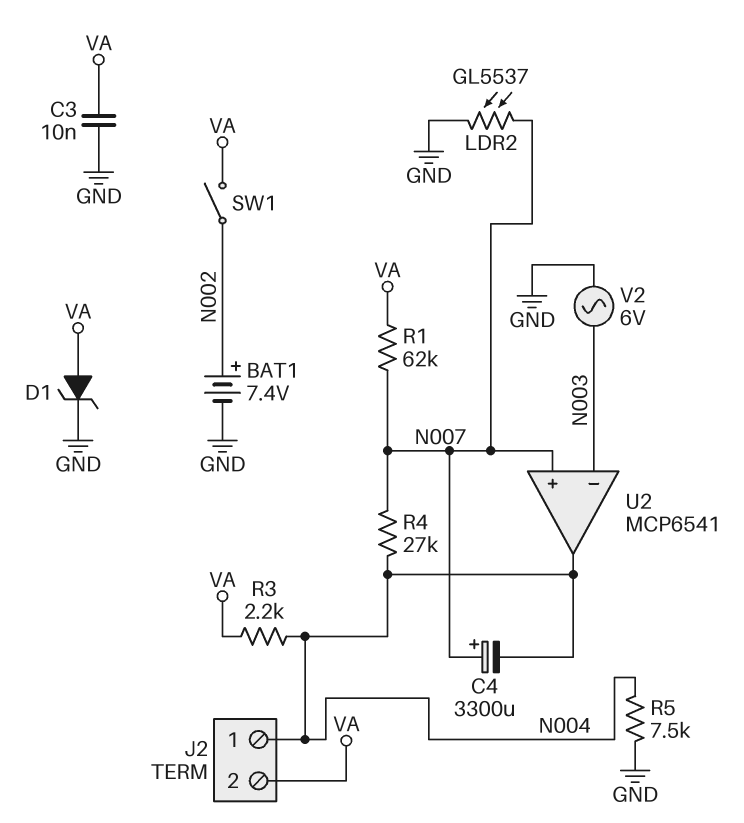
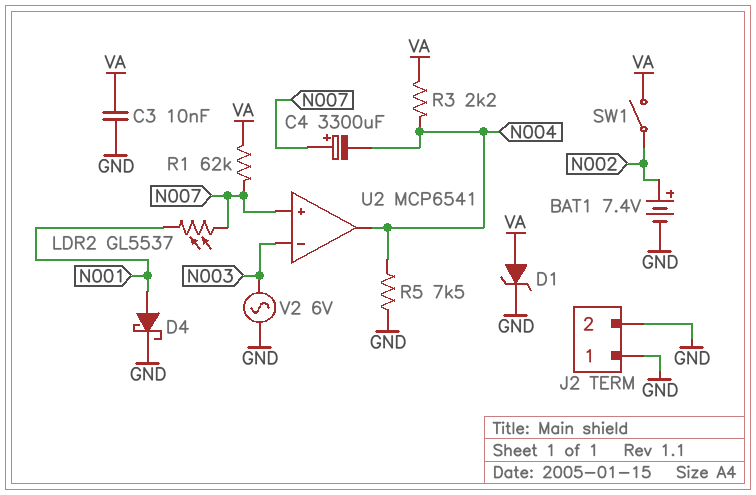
D4: none -> schottky (A N001, K GND)
J2 pin 1: N004 -> GND
J2 pin 2: VA -> GND
LDR2: GL5537 (GND, N007) -> GL5537 (N001, N007)
R4: 27k (N004, N007) -> none

